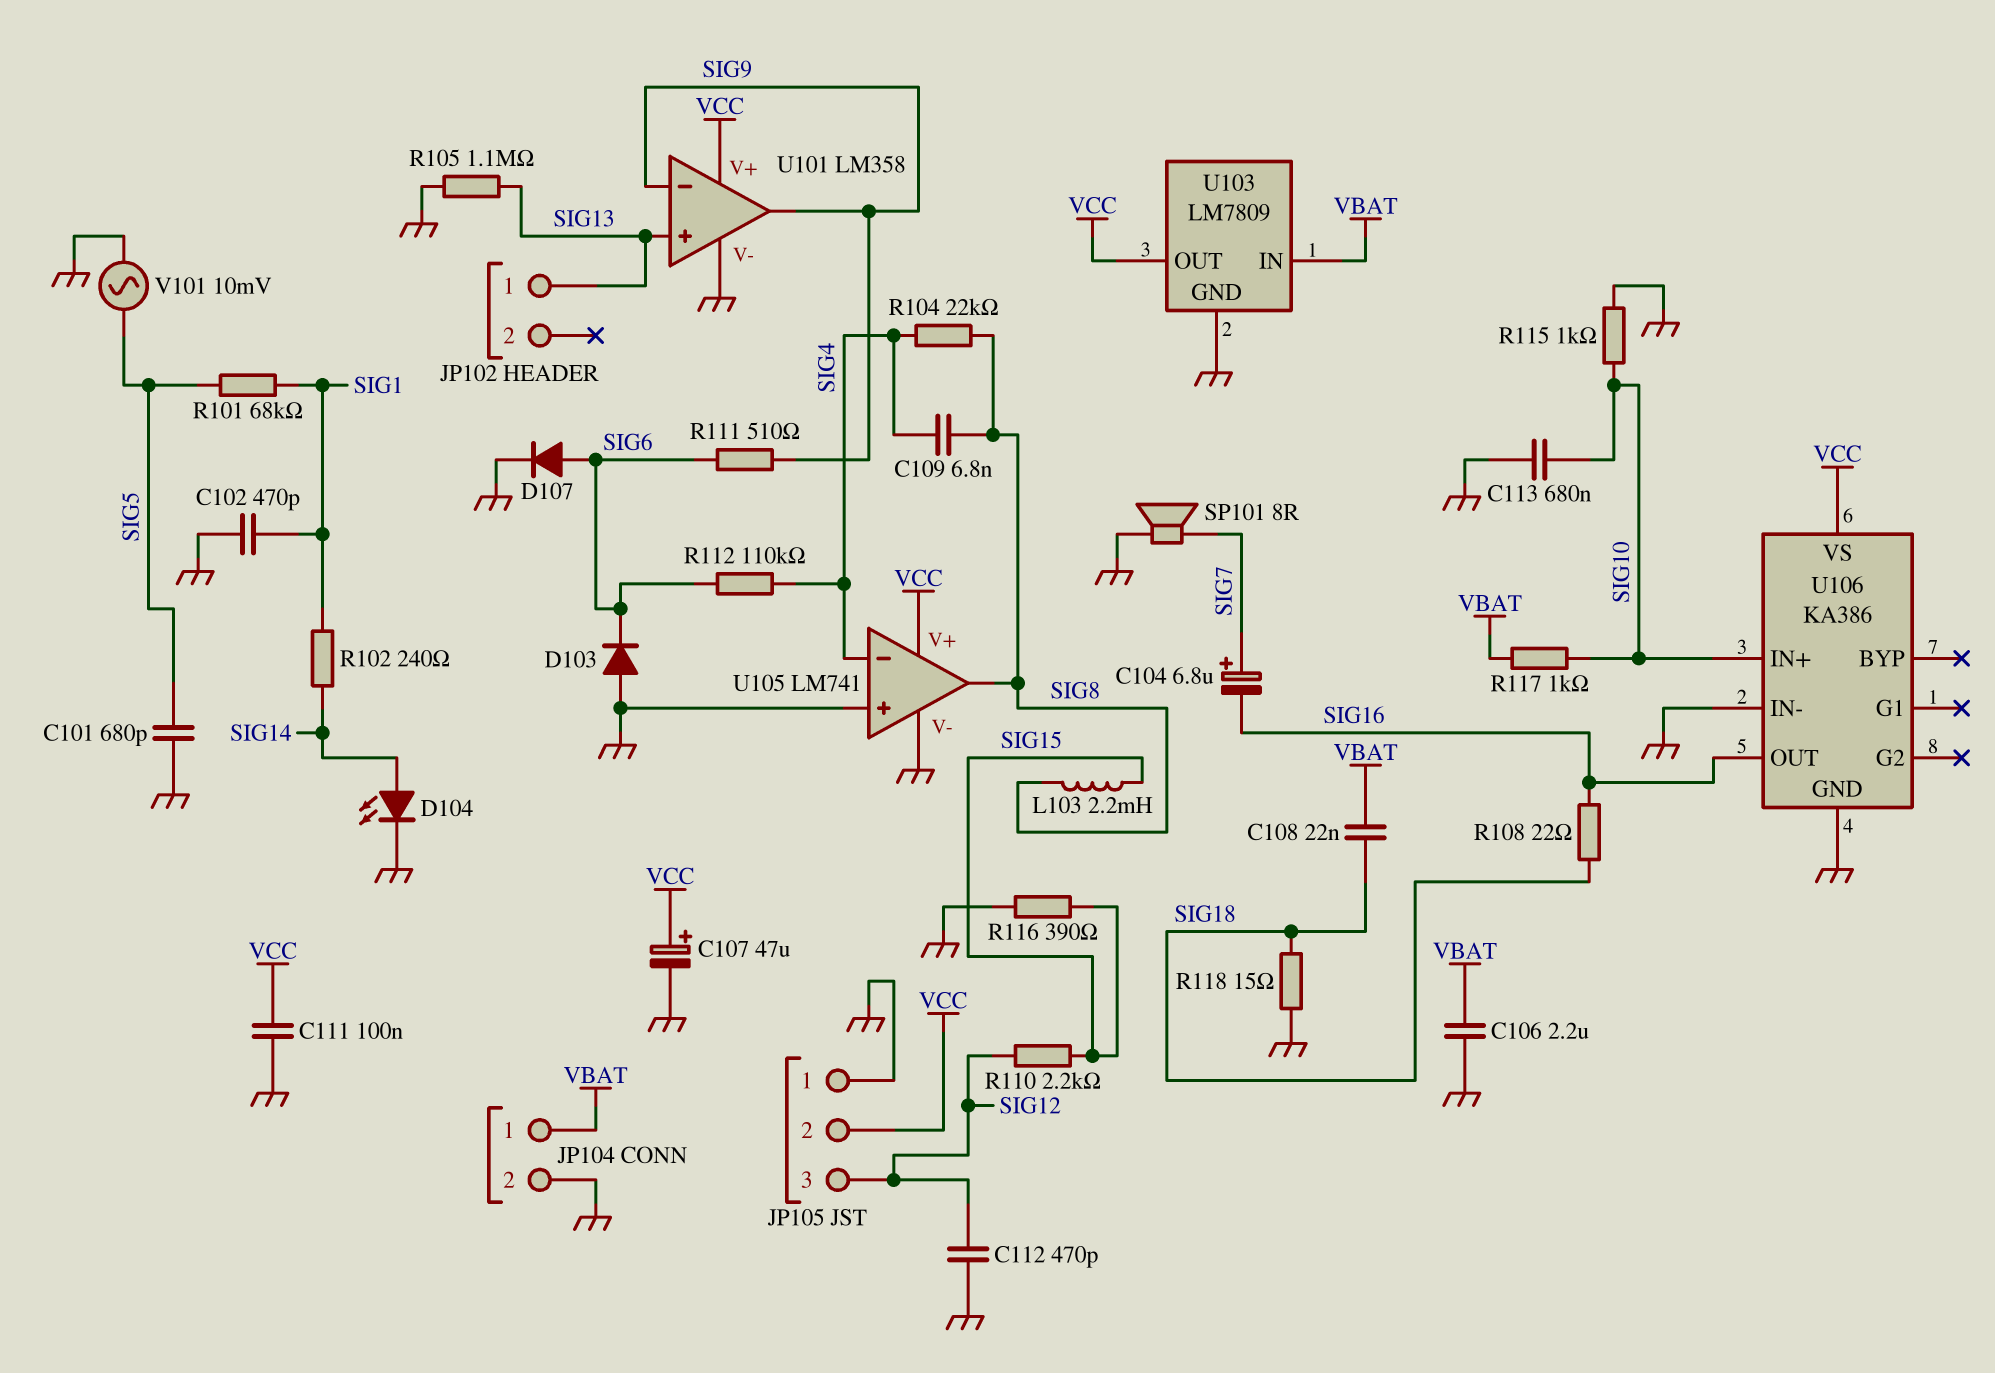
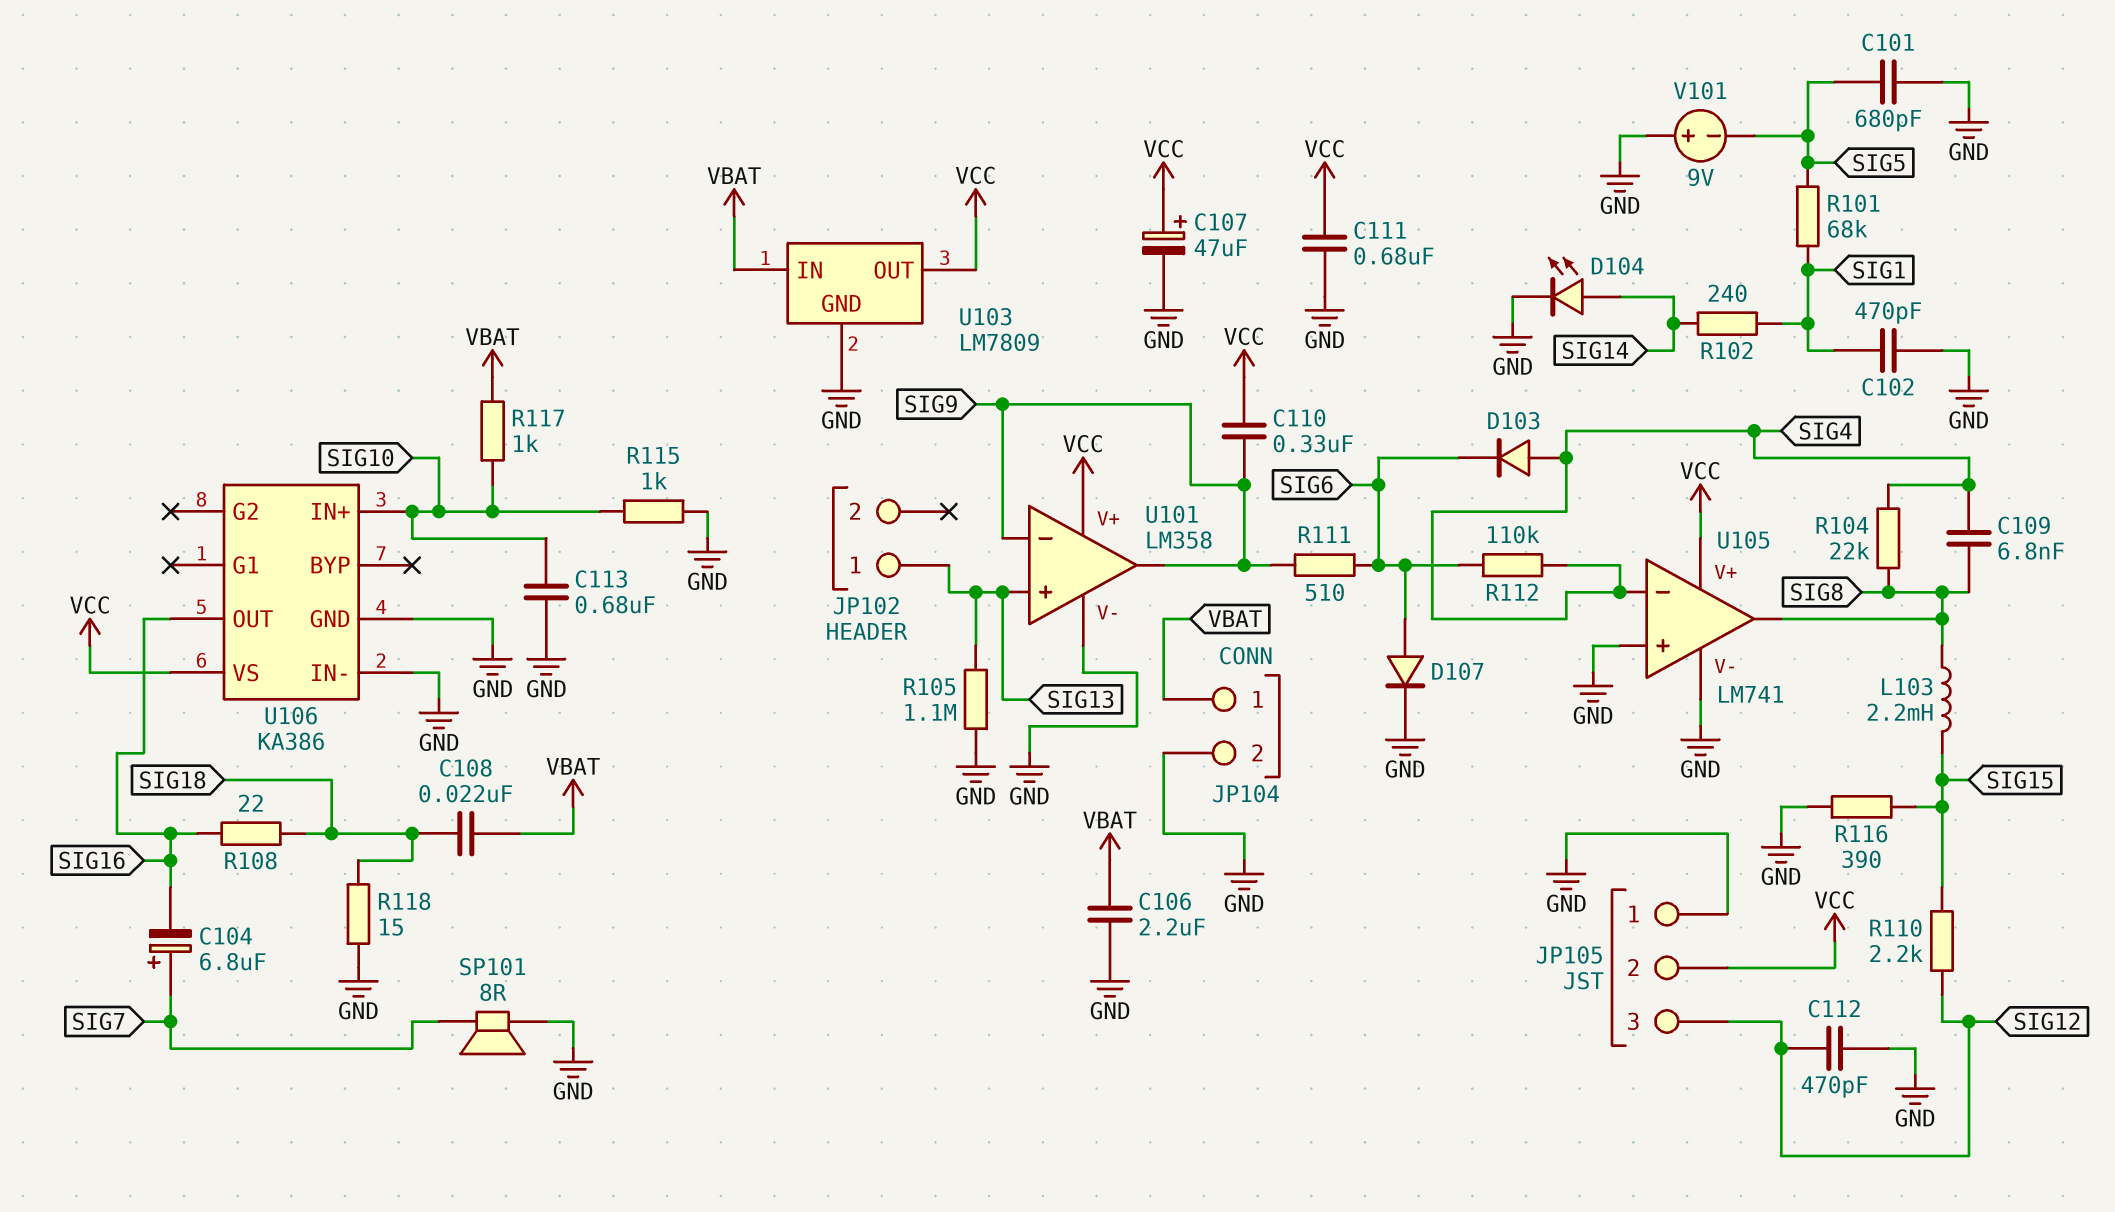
C110: none -> 330nF (SIG9, VCC)
C111: 100nF (GND, VCC) -> 680nF (GND, VCC)
D103: diode (A GND, K SIG6) -> diode (A SIG4, K SIG6)
V101: AC 10mV (GND, SIG5) -> 9V (plus GND, minus SIG5)

